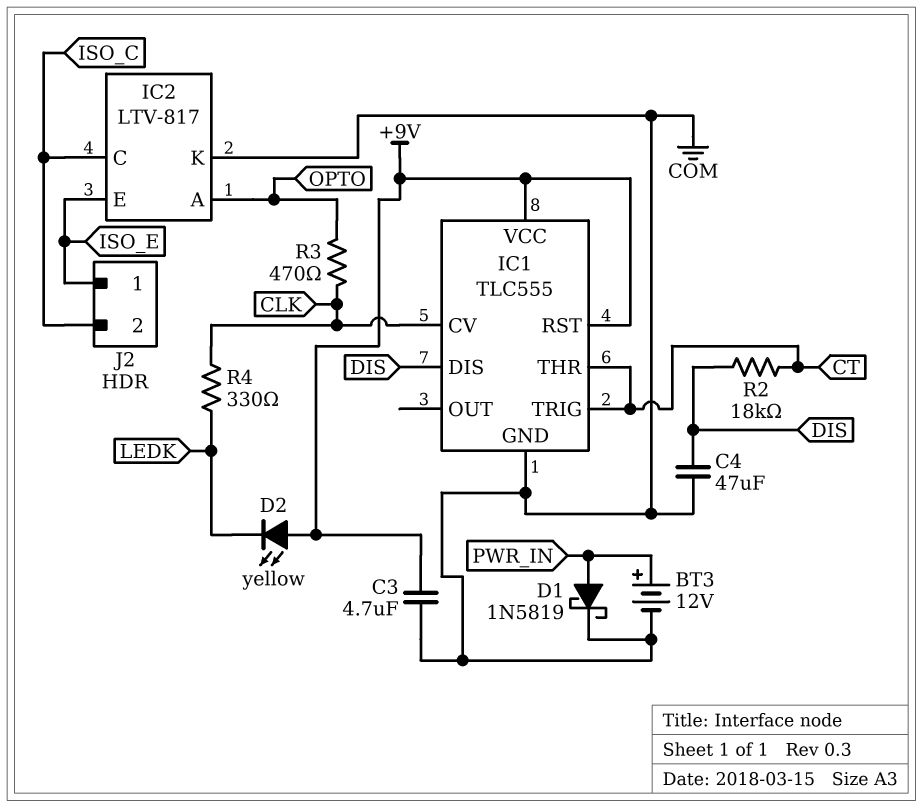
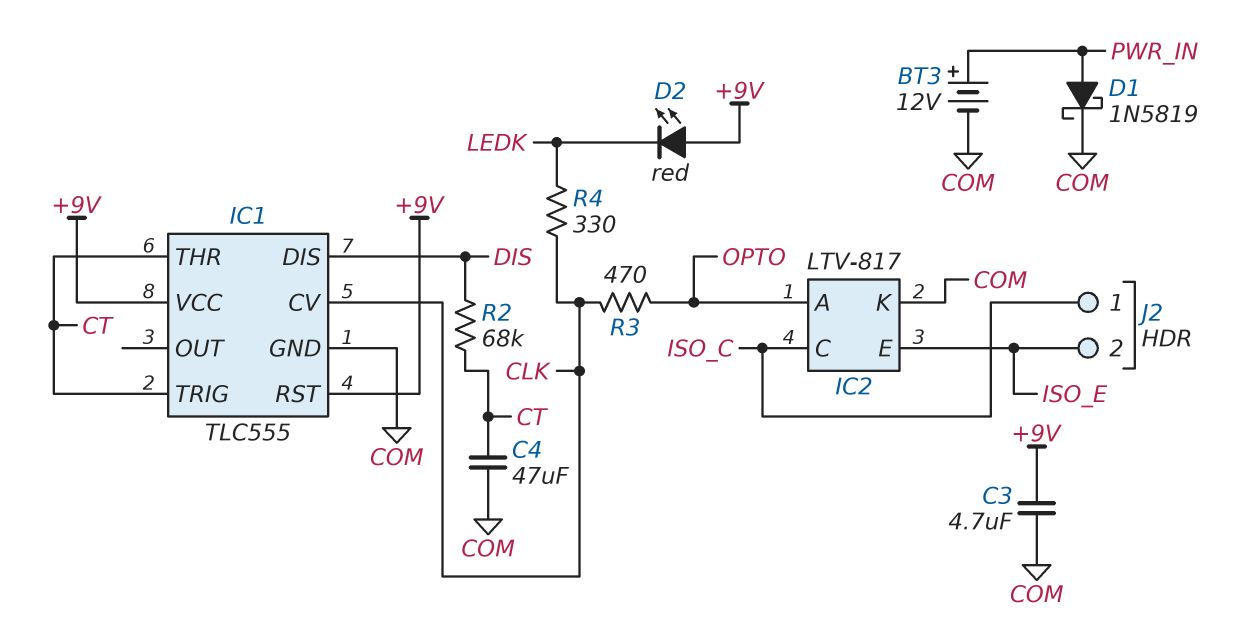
C4: 47uF (COM, DIS) -> 47uF (COM, CT)
D2: LED yellow (A +9V, K LEDK) -> LED red (A +9V, K LEDK)
J2 pin 1: ISO_E -> ISO_C
J2 pin 2: ISO_C -> ISO_E
R2: 18k (CT, DIS) -> 68k (CT, DIS)

